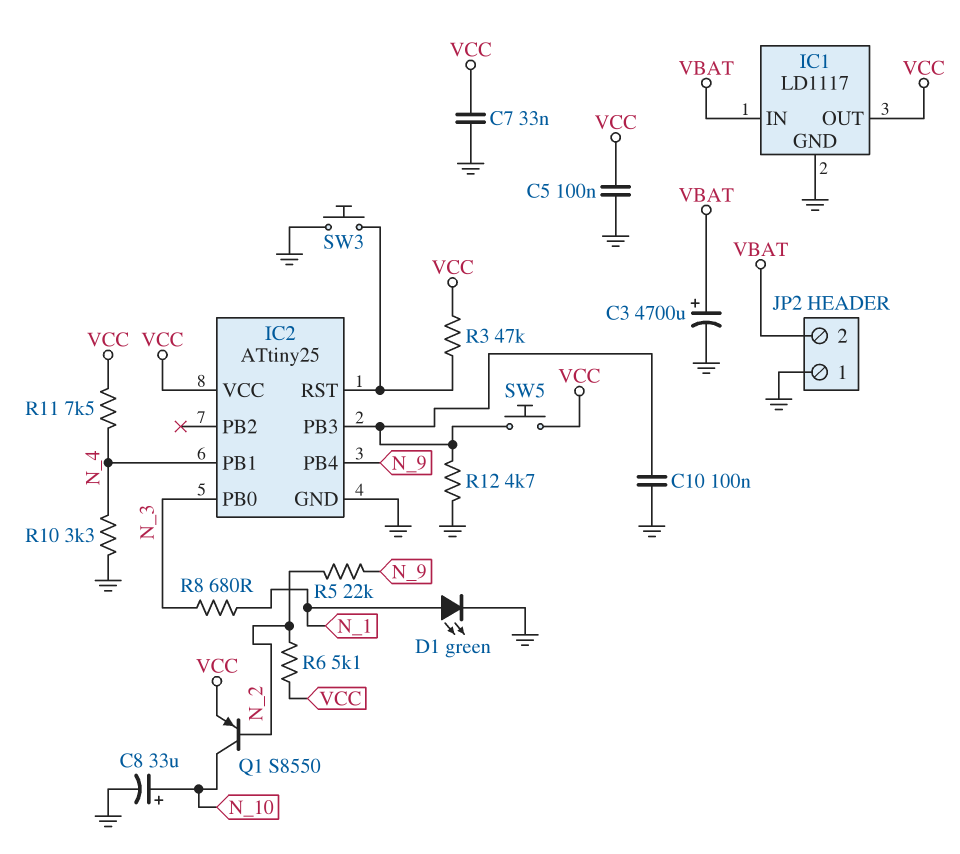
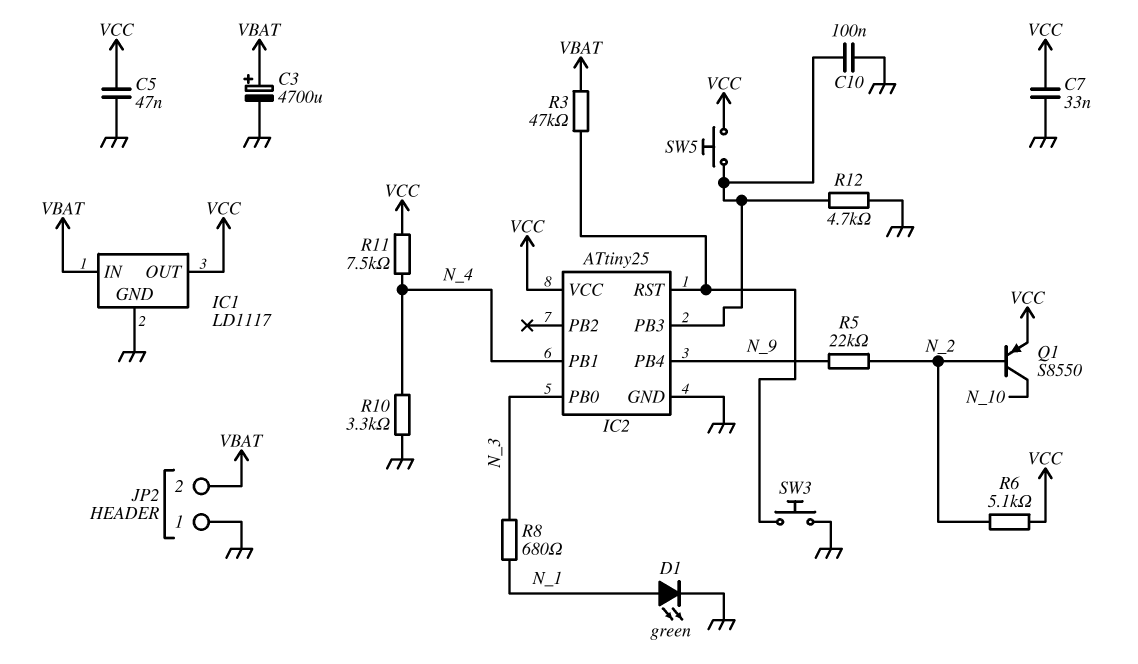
C5: 100nF (GND, VCC) -> 47nF (GND, VCC)
C8: 33uF (plus N_10, minus GND) -> none
R3: 47k (IC2/RST, VCC) -> 47k (IC2/RST, VBAT)

